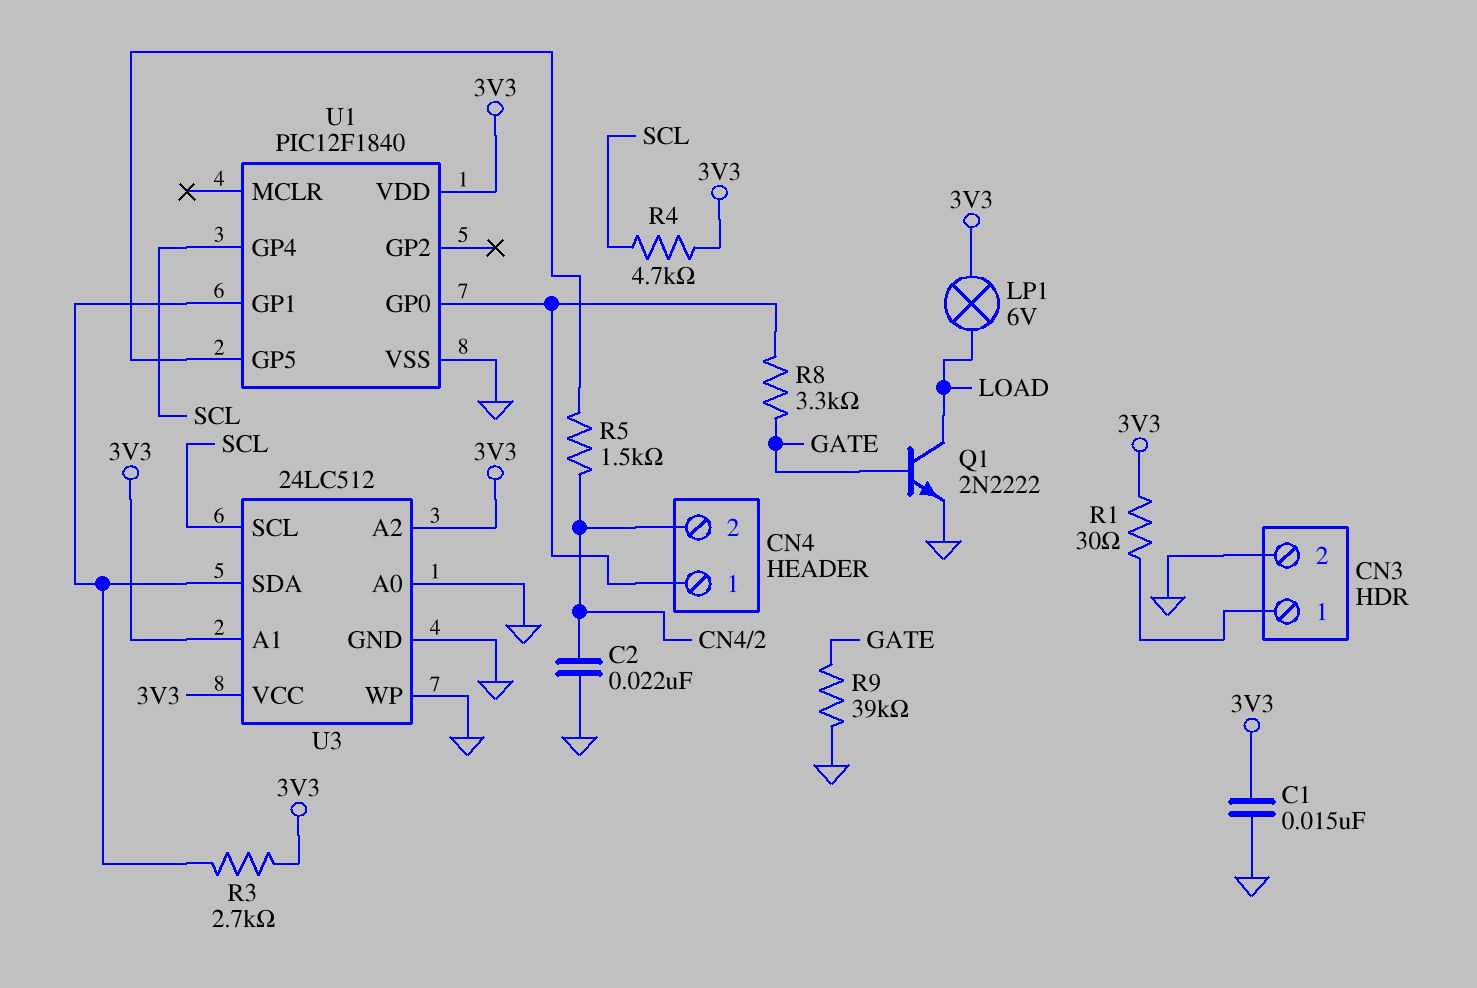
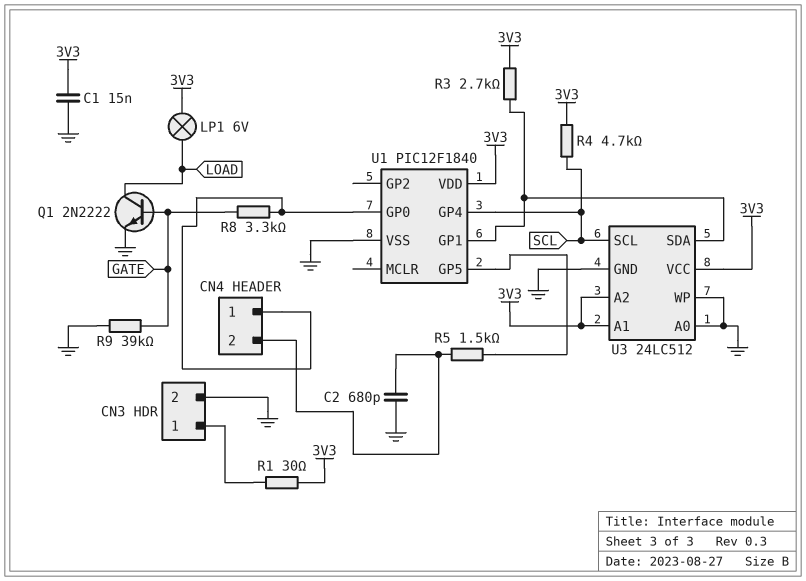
C2: 22nF (CN4/2, GND) -> 680pF (CN4/2, GND)

